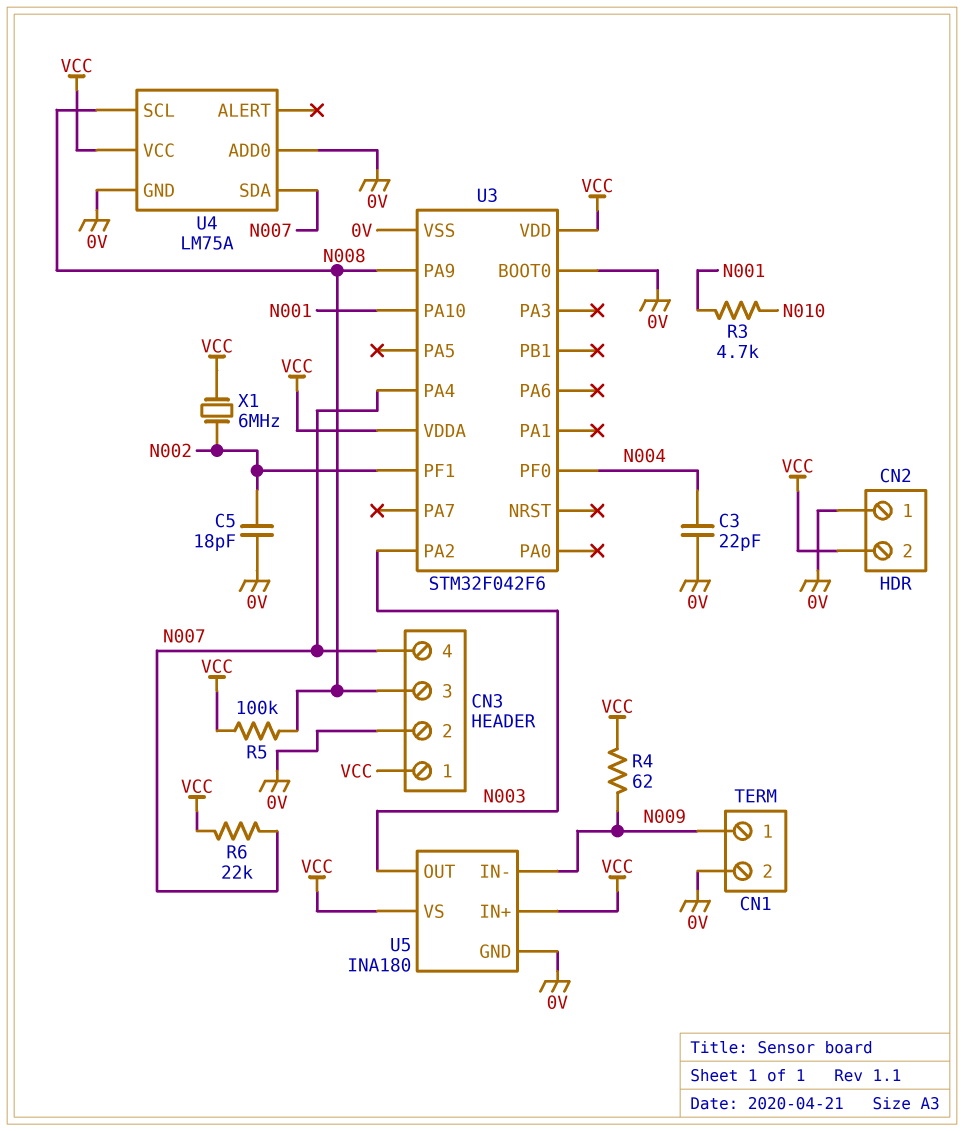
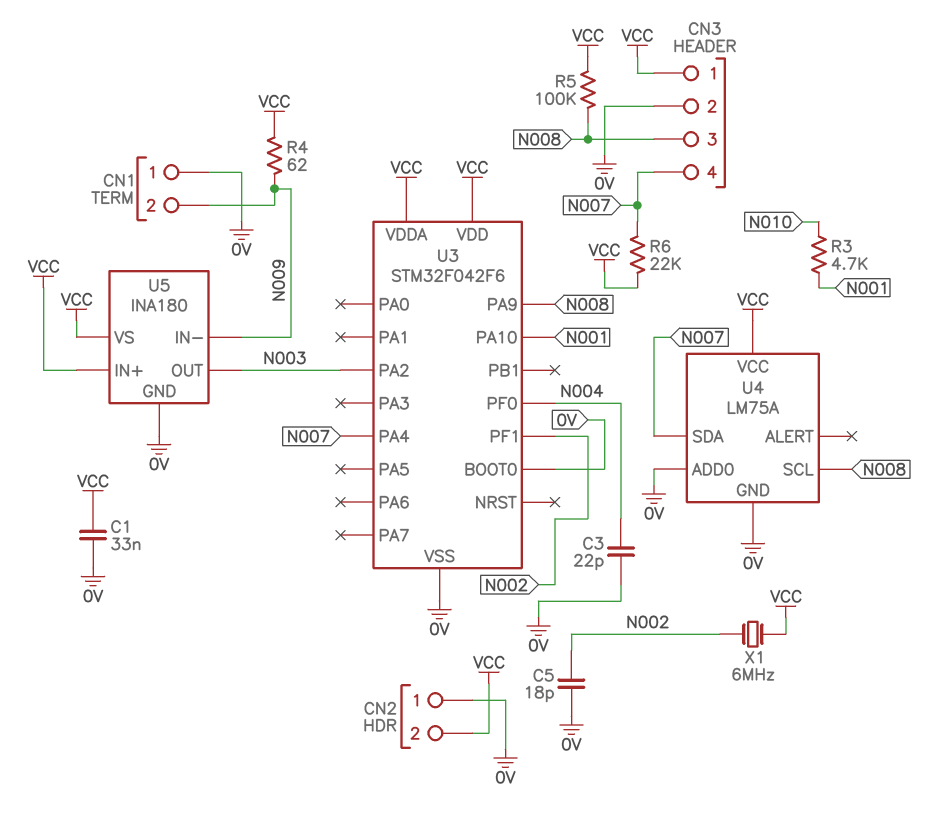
C1: none -> 33nF (0V, VCC)
CN1 pin 1: N009 -> 0V
CN1 pin 2: 0V -> N009

